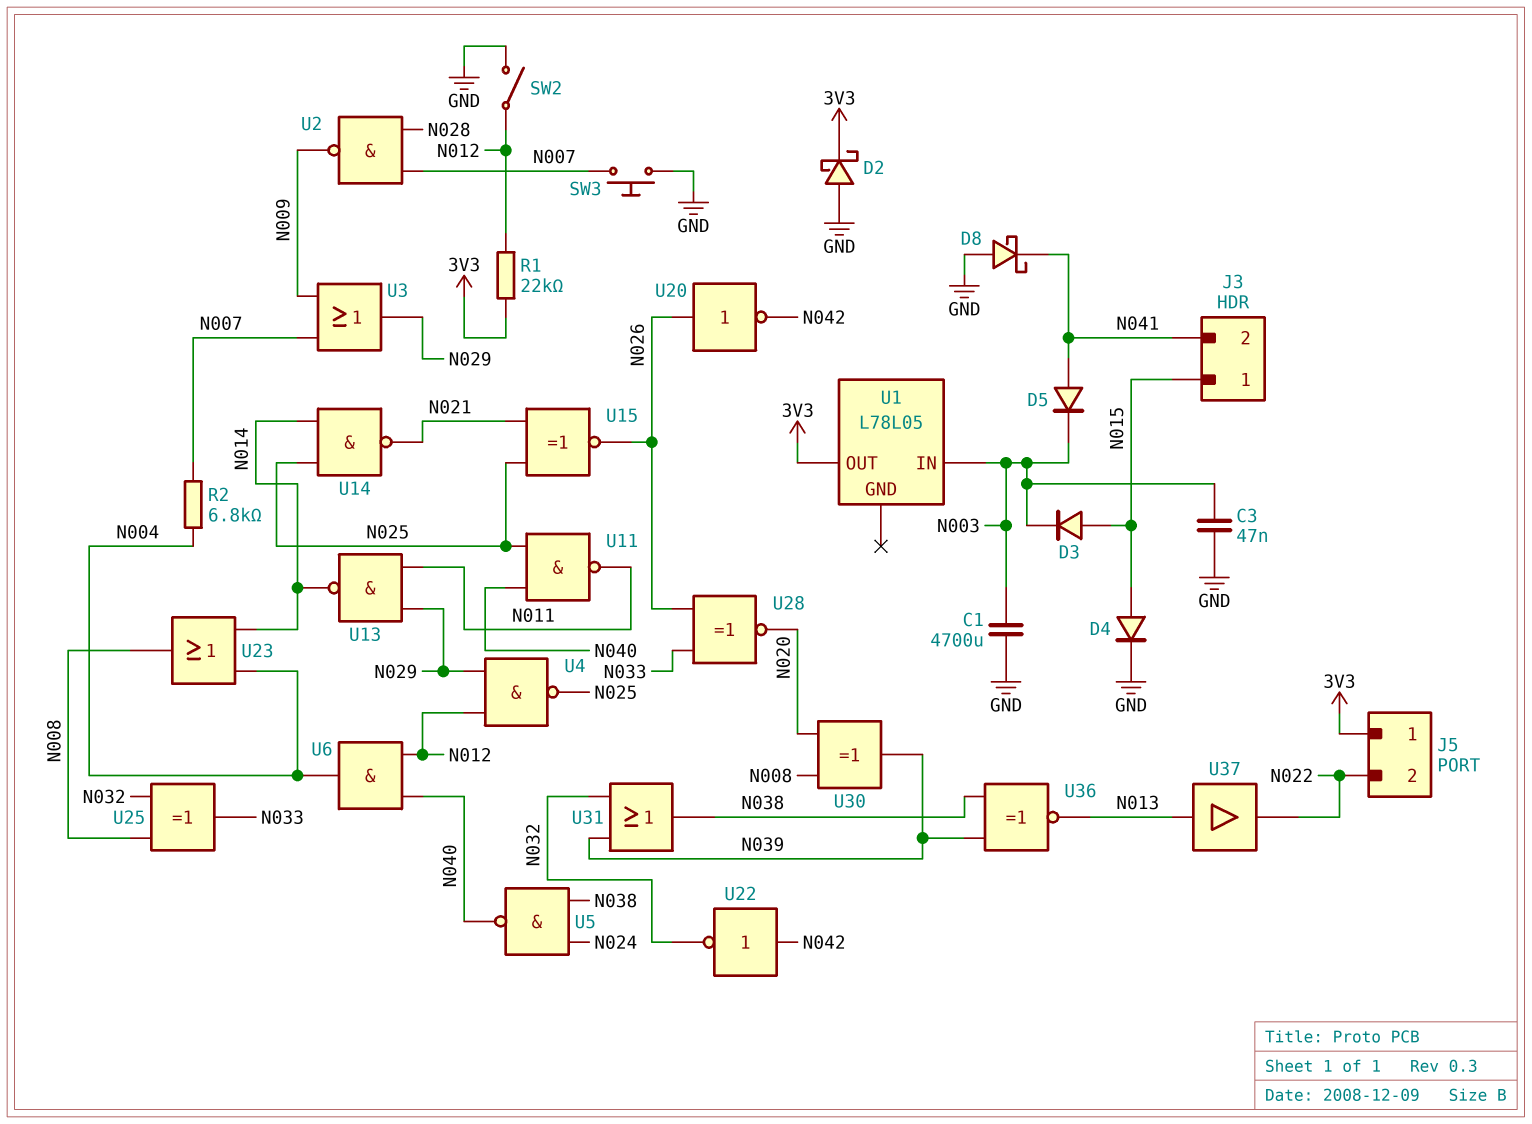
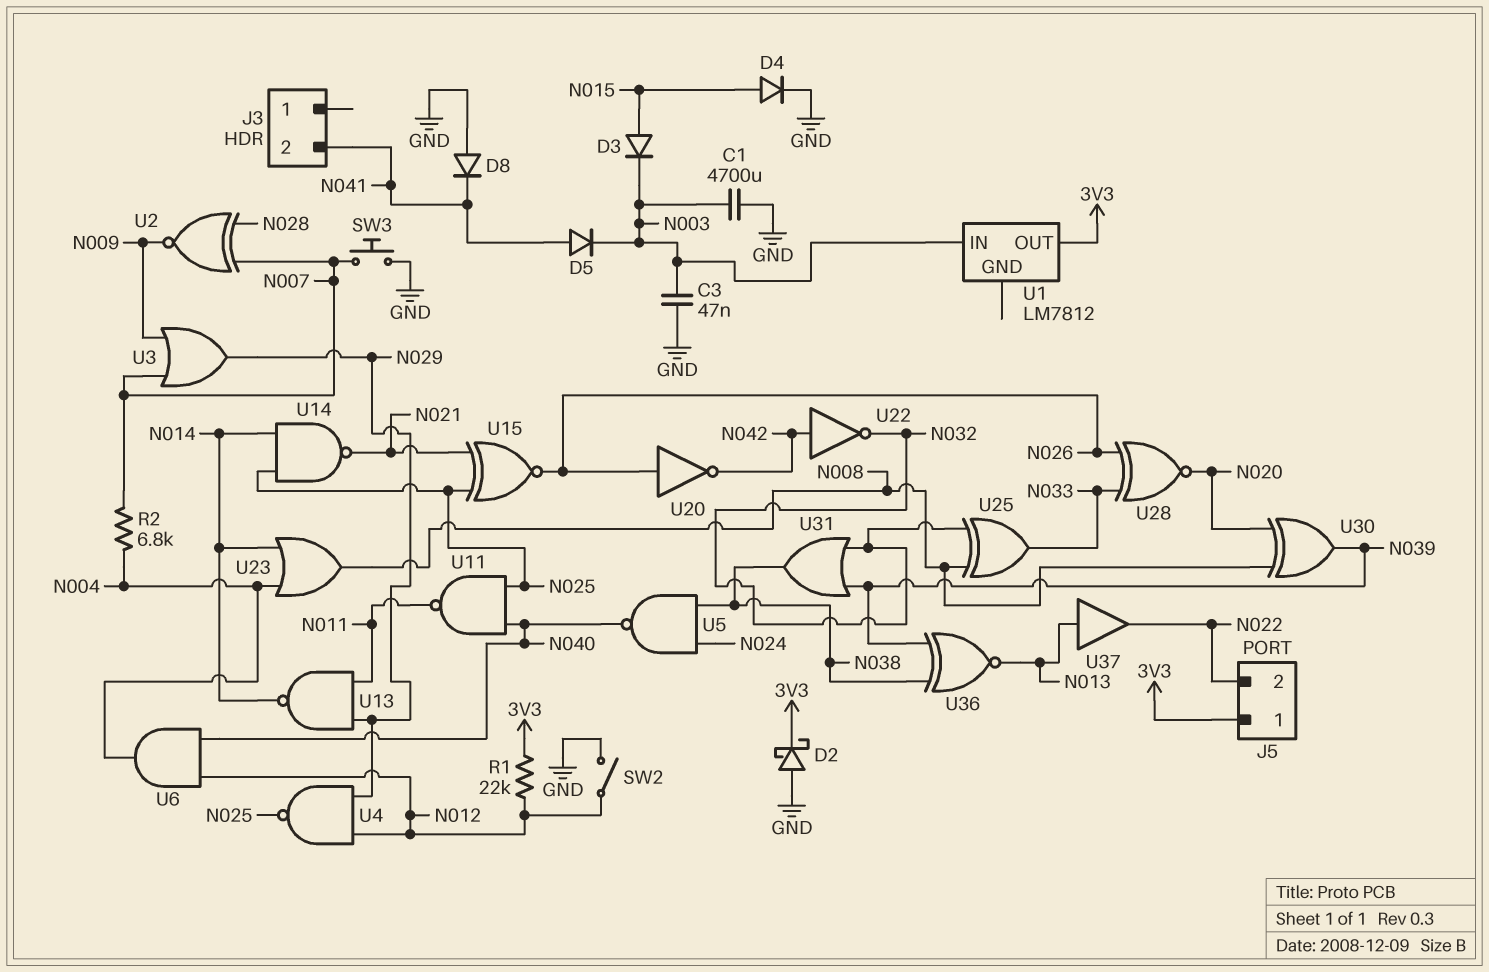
D8: schottky (A GND, K N041) -> diode (A GND, K N041)
J3 pin 1: N015 -> none
U1: L78L05 -> LM7812
U2: NAND (in N007, in N028, out N009) -> XNOR (in N007, in N028, out N009)

